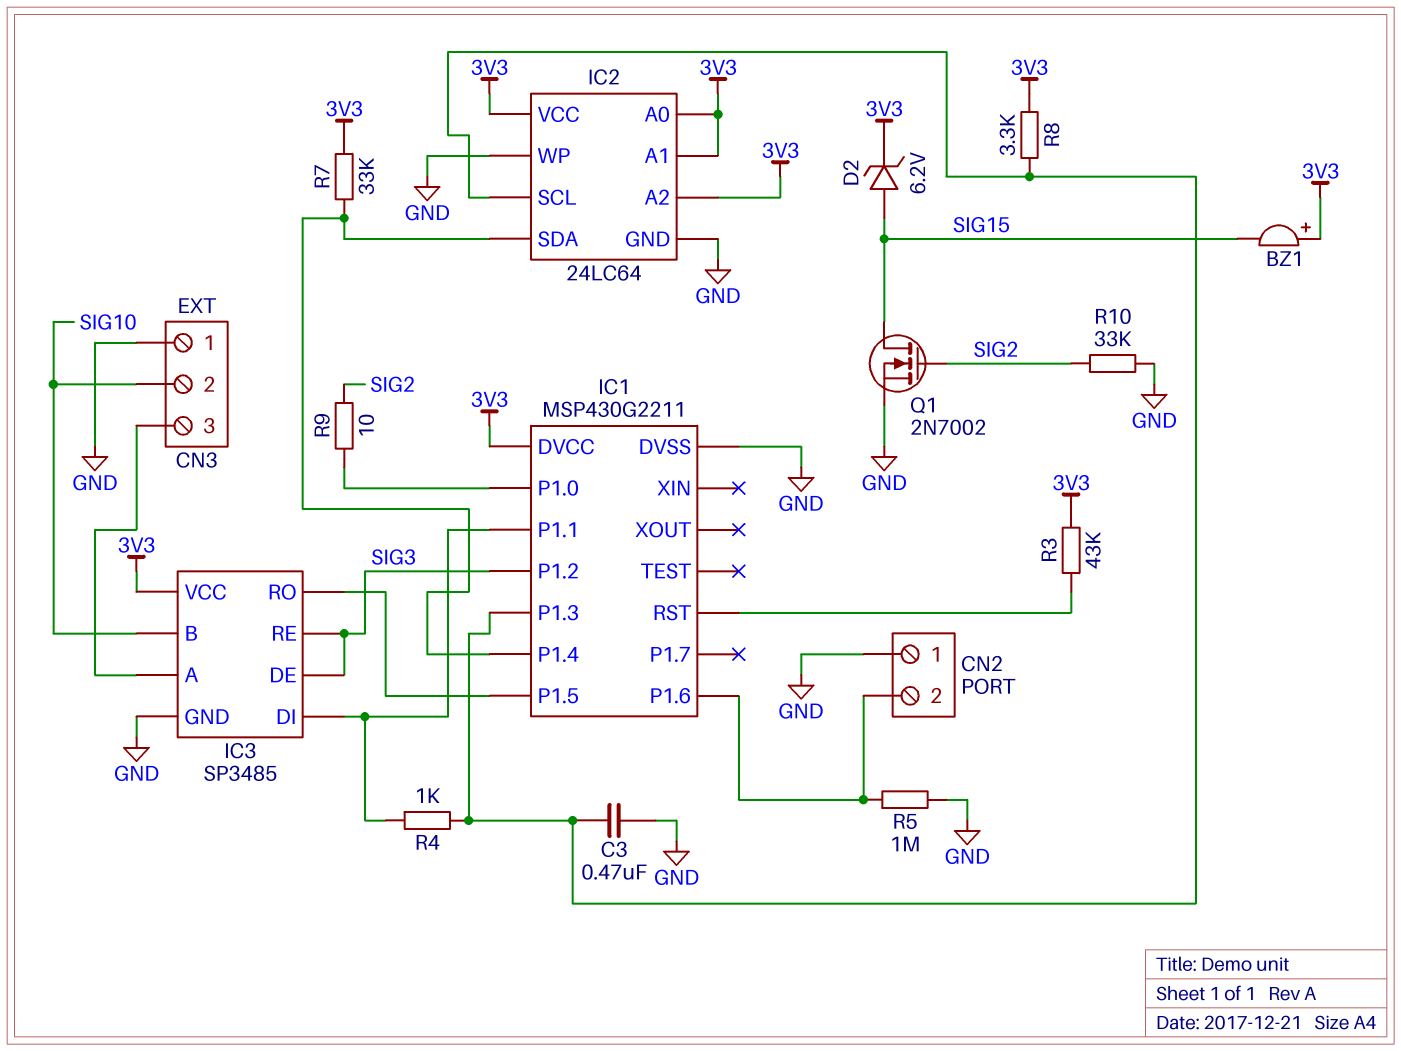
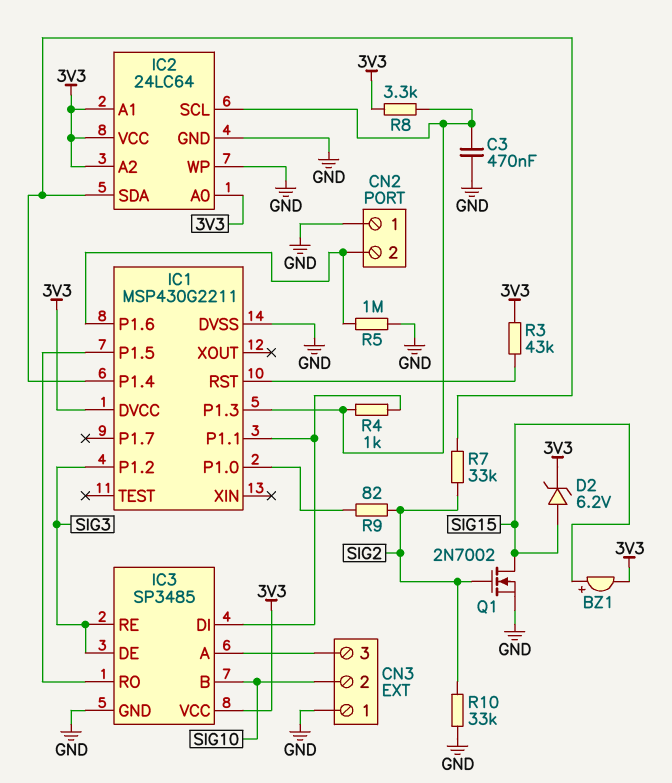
BZ1: buzzer (plus 3V3, minus SIG15) -> buzzer (plus SIG15, minus 3V3)
R7: 33k (3V3, IC1/P1.4) -> 33k (IC1/P1.4, SIG2)
R9: 10 (IC1/P1.0, SIG2) -> 82 (IC1/P1.0, SIG2)

